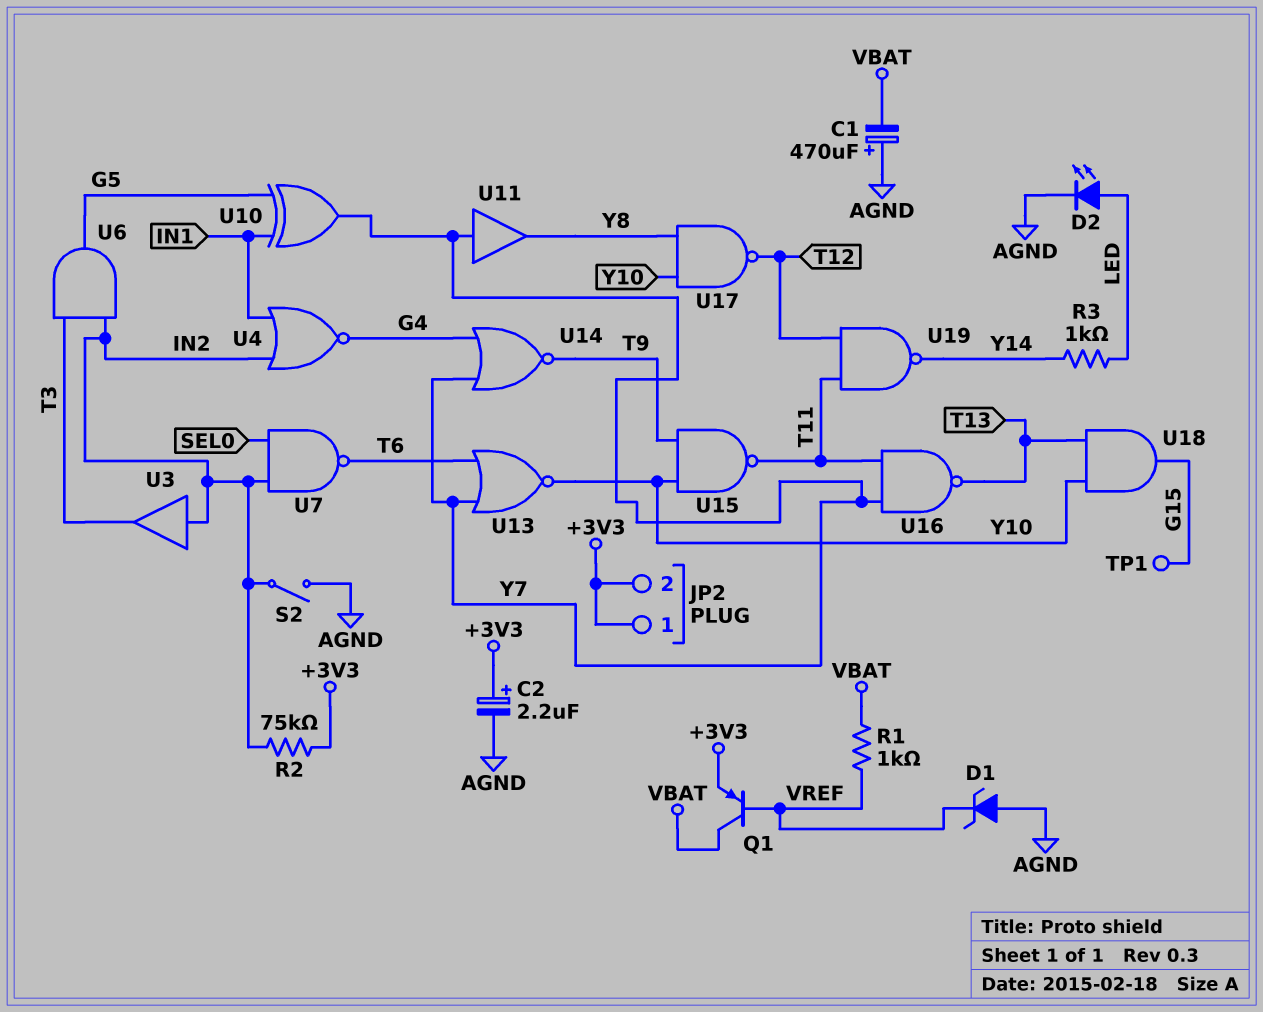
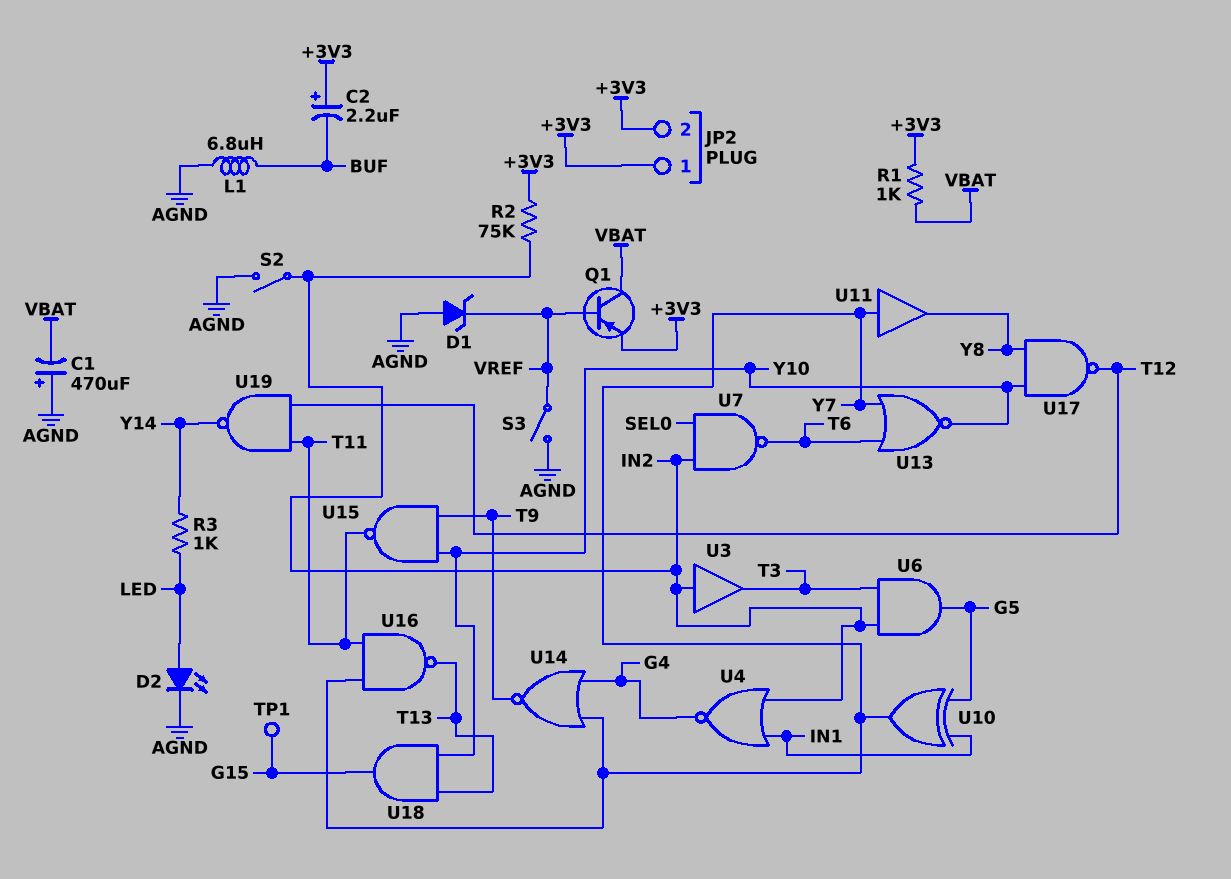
C2: 2.2uF (plus +3V3, minus AGND) -> 2.2uF (plus +3V3, minus BUF)
L1: none -> 6.8uH (AGND, BUF)
R1: 1k (VBAT, VREF) -> 1k (+3V3, VBAT)
S3: none -> switch (AGND, VREF)

